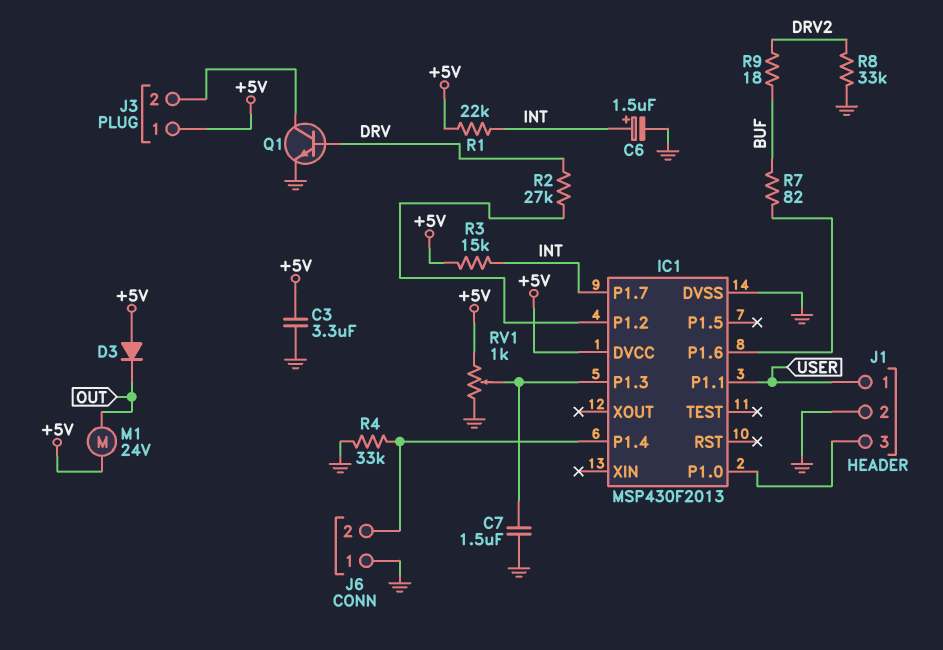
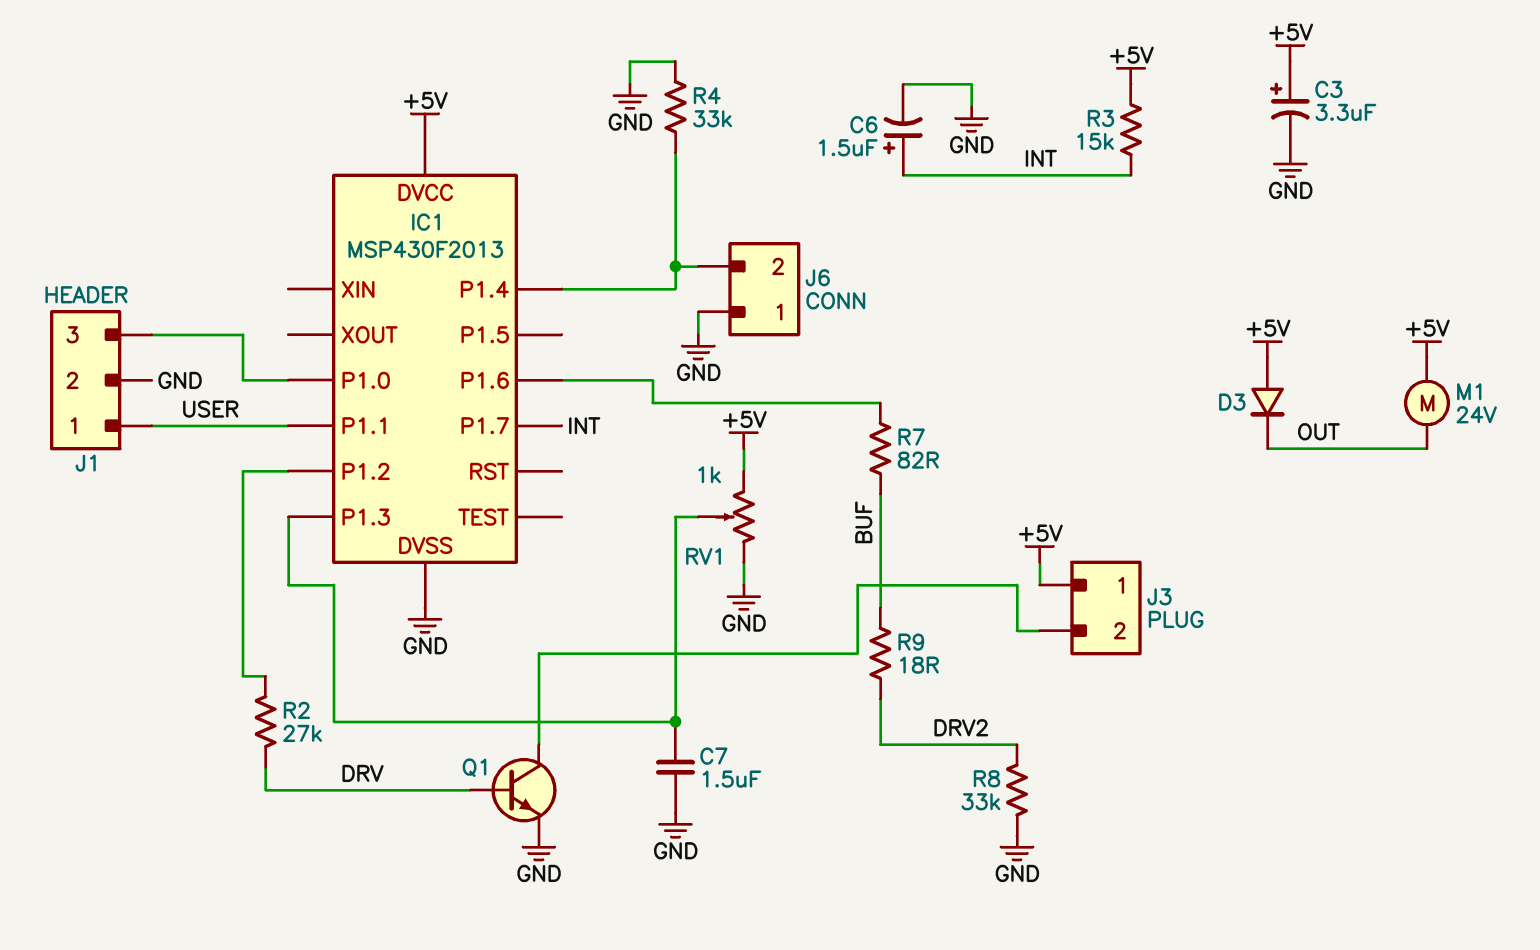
C3: 3.3uF (+5V, GND) -> 3.3uF (plus +5V, minus GND)
R1: 22k (+5V, INT) -> none

